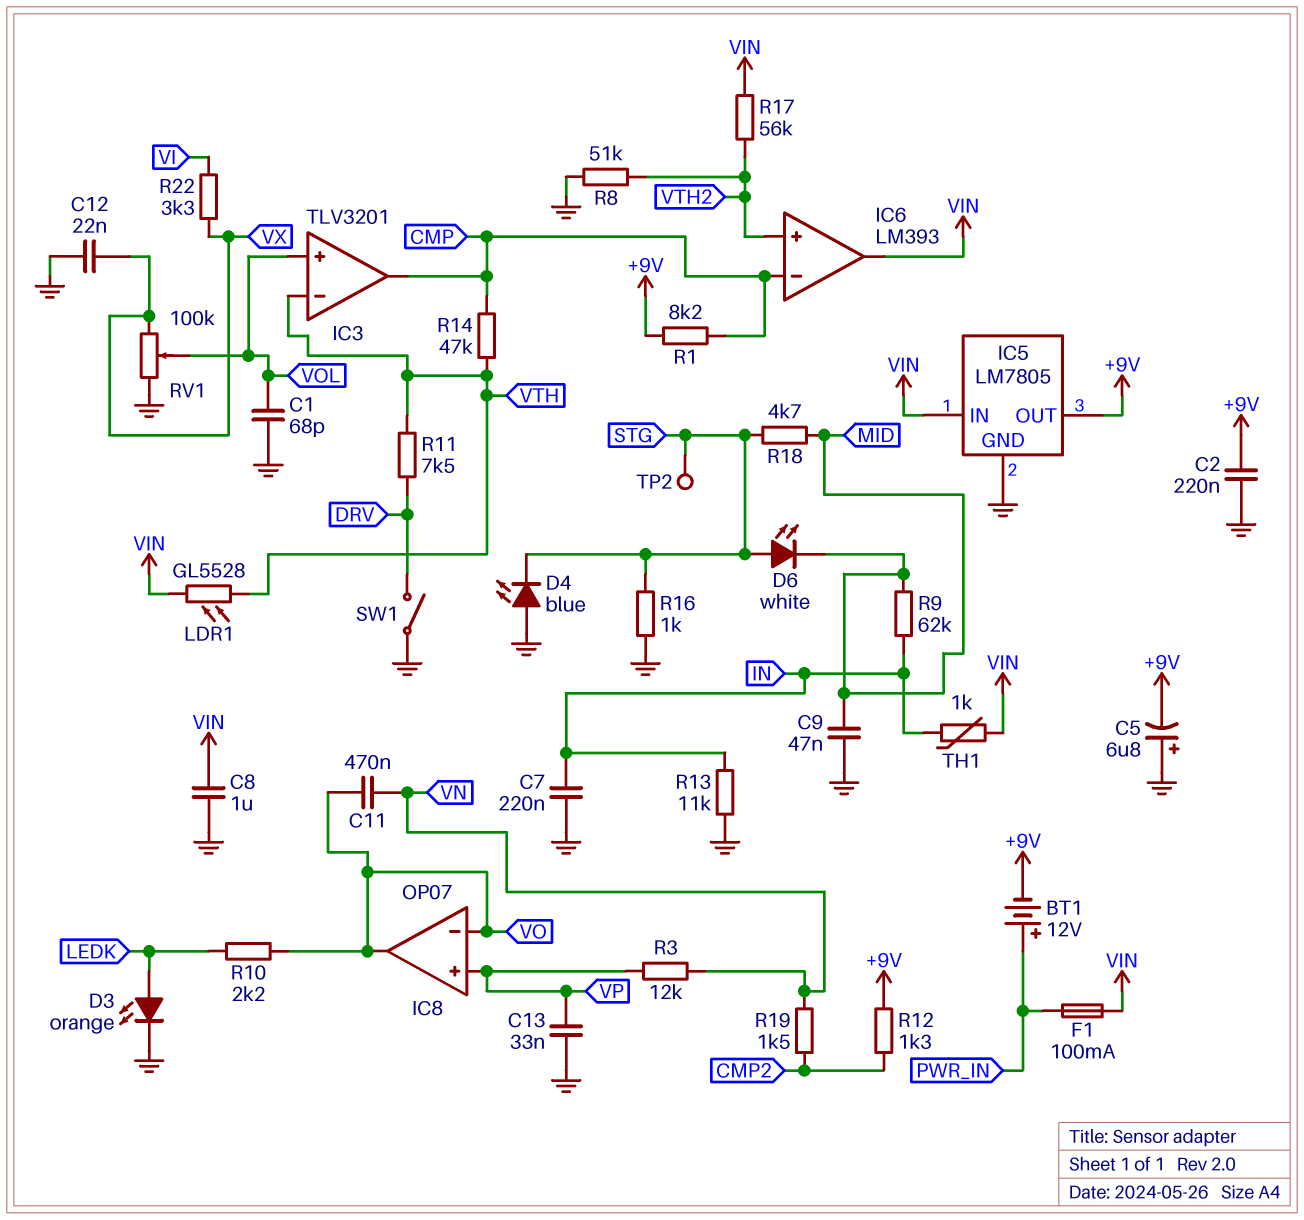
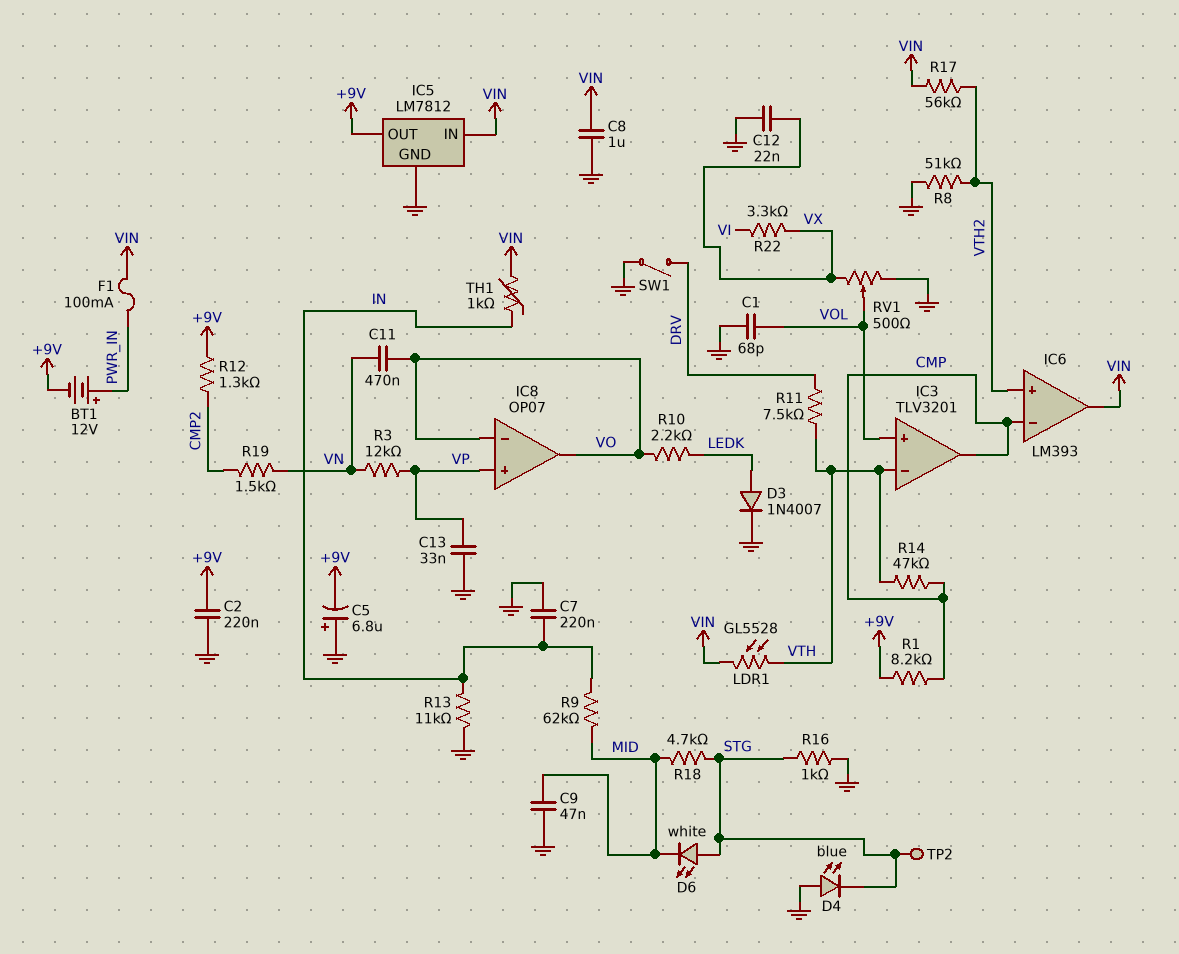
D3: LED orange (A LEDK, K GND) -> diode 1N4007 (A LEDK, K GND)
IC5: LM7805 -> LM7812
RV1: 100k (GND, VX, wiper VOL) -> 500 (GND, VX, wiper VOL)

